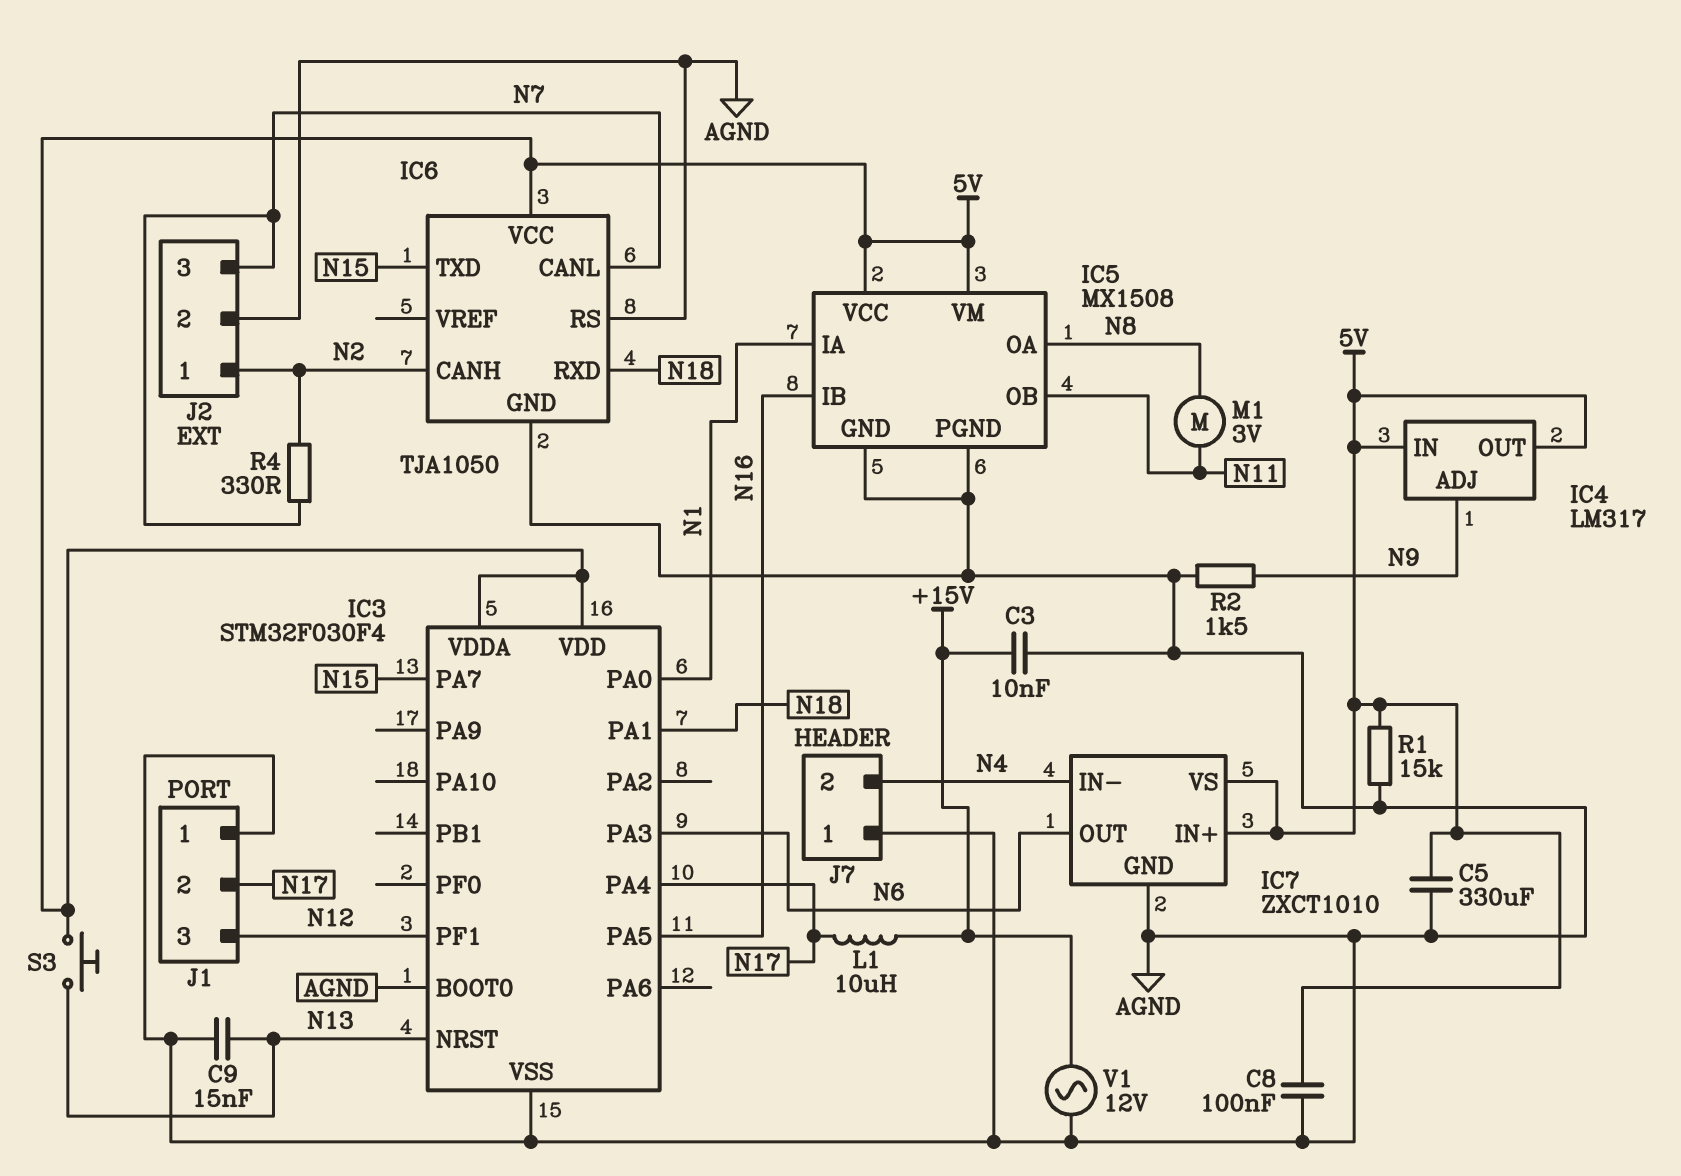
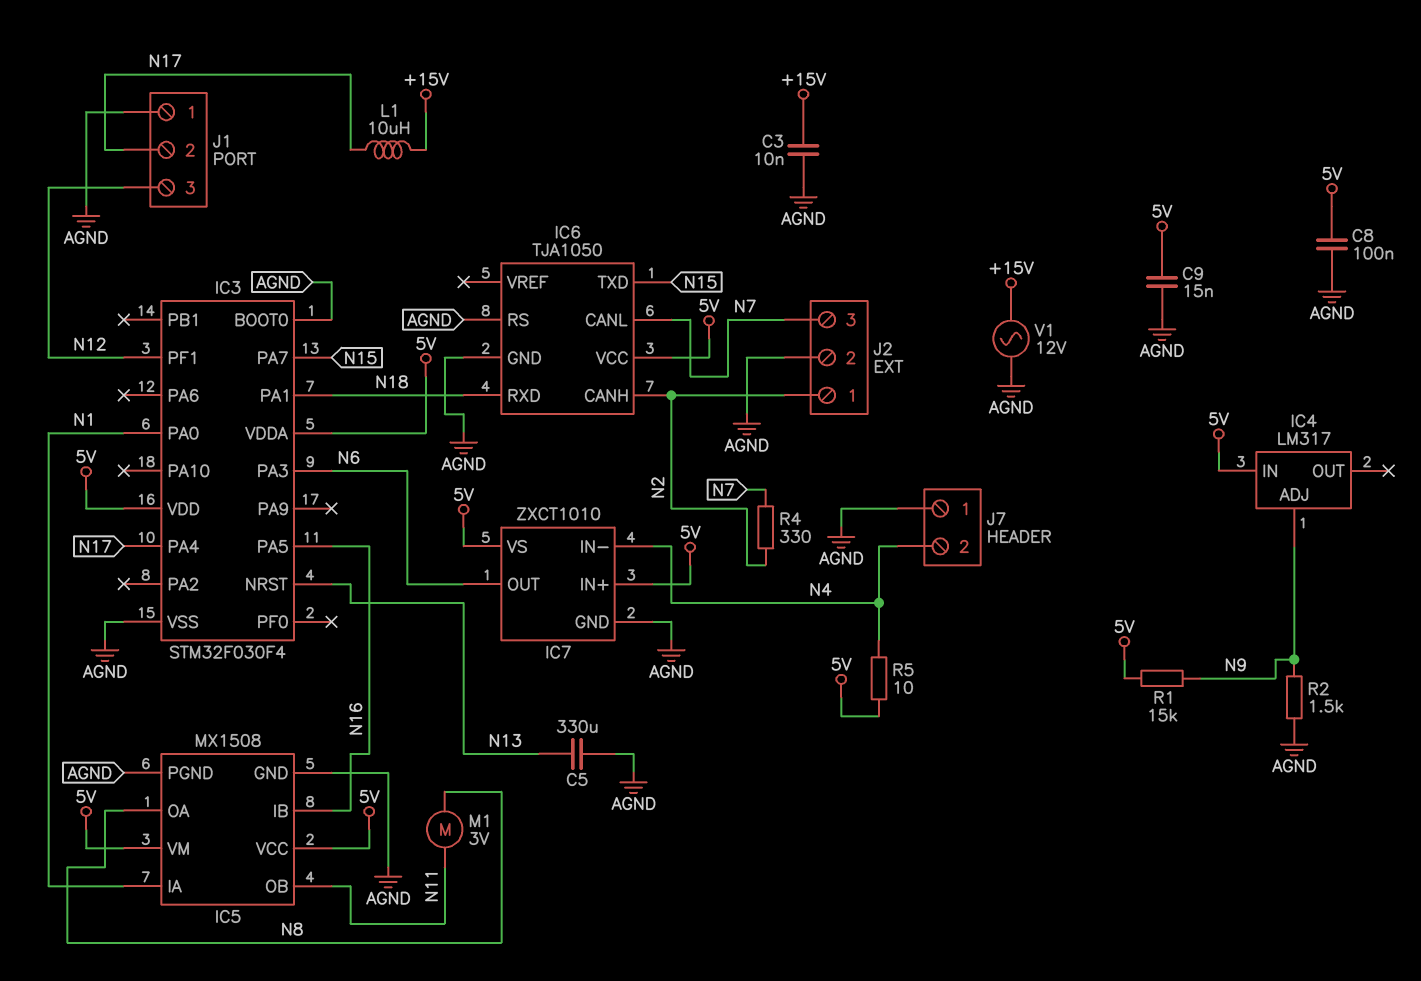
C5: 330uF (5V, AGND) -> 330uF (AGND, N13)
C9: 15nF (AGND, N13) -> 15nF (5V, AGND)
IC4 pin OUT: 5V -> none
R1: 15k (5V, AGND) -> 15k (5V, N9)
R5: none -> 10 (5V, N4)
S3: button (5V, N13) -> none

